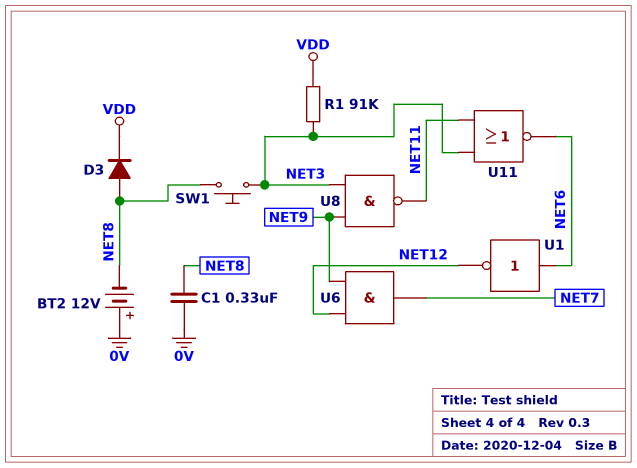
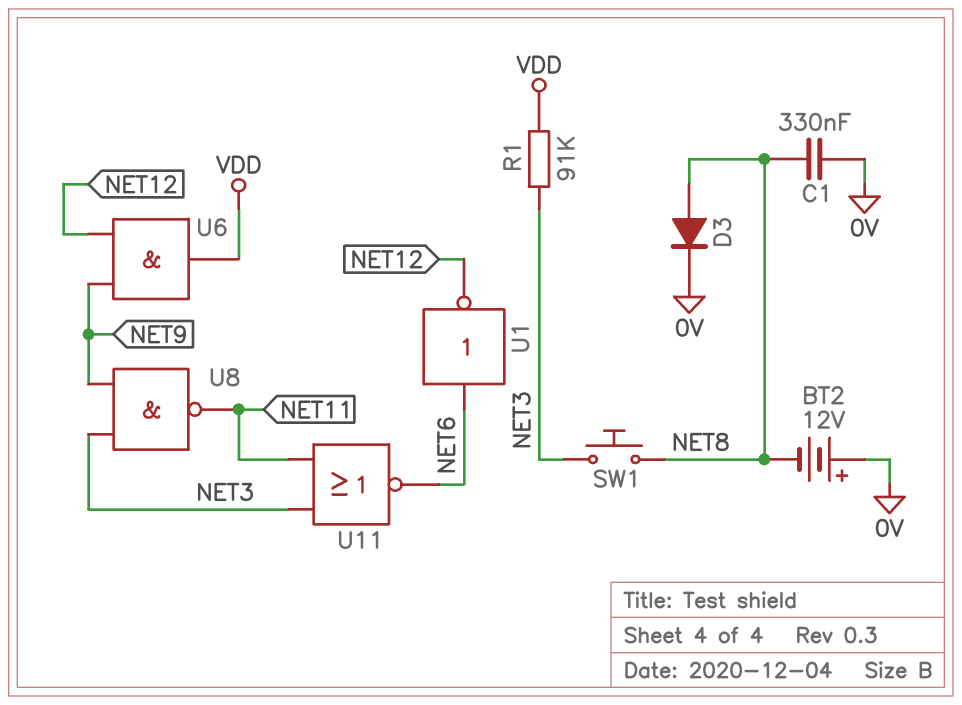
D3: diode (A NET8, K VDD) -> diode (A NET8, K 0V)
U6: AND (in NET9, in NET12, out NET7) -> AND (in NET9, in NET12, out VDD)

